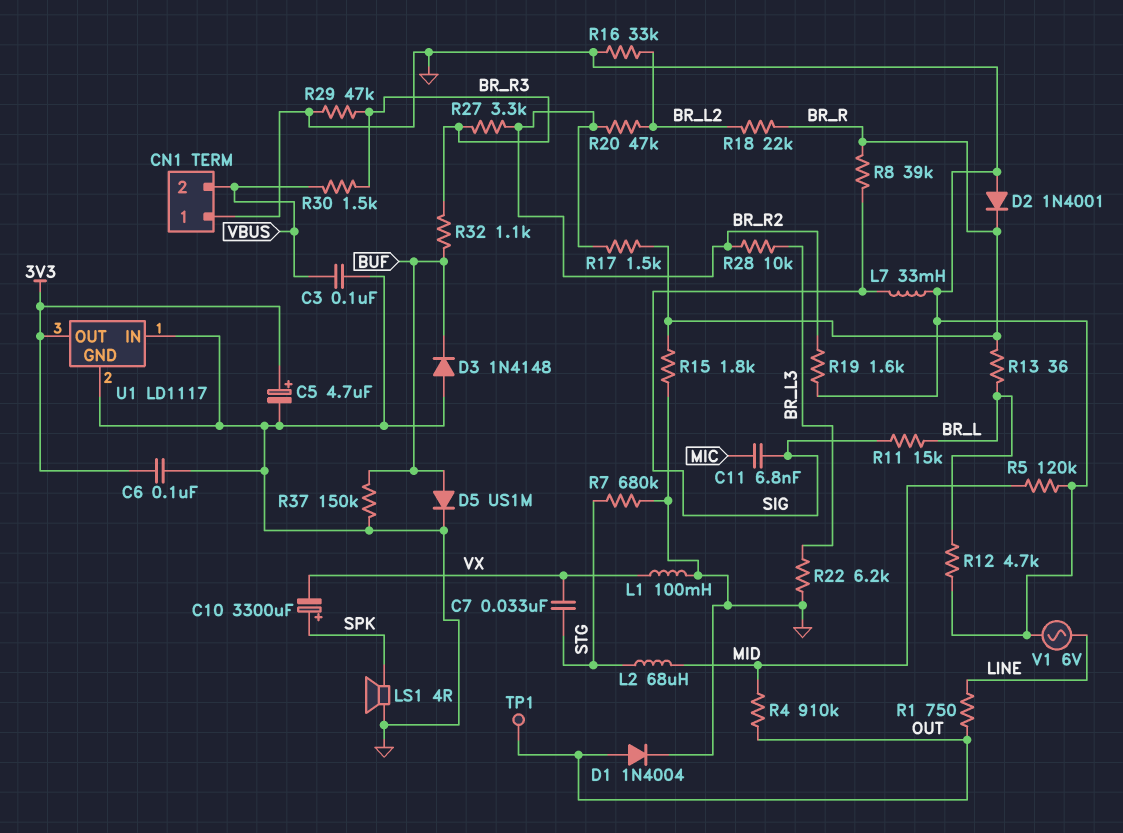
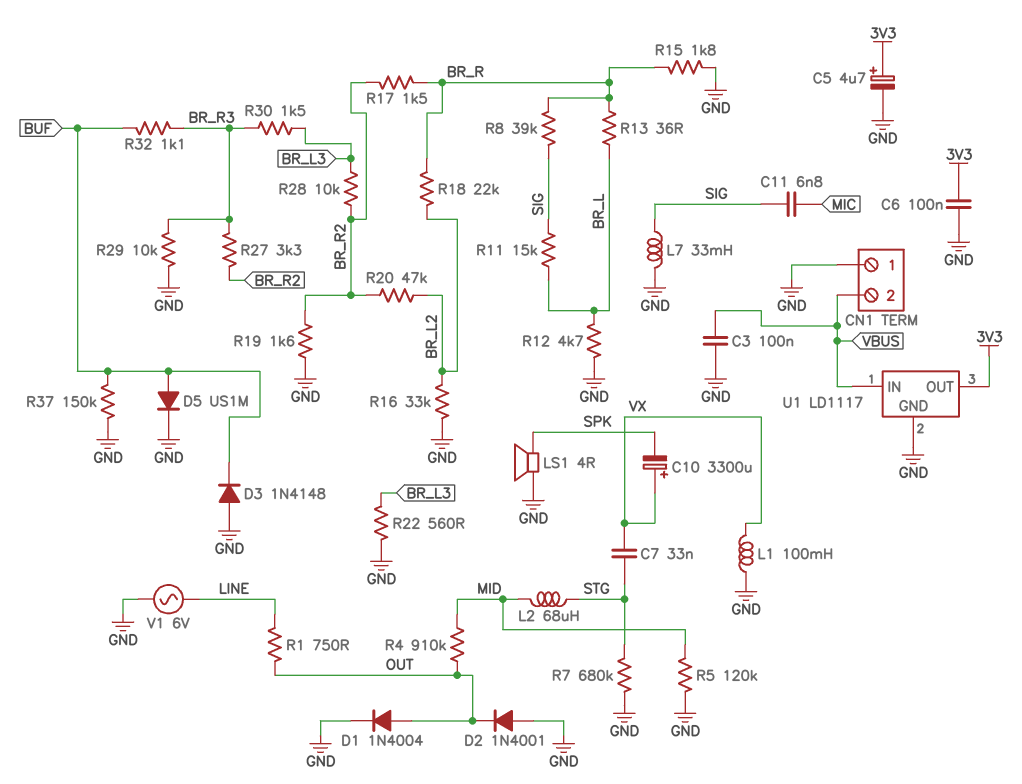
C10: 3300uF (plus SPK, minus VX) -> 3300uF (plus VX, minus SPK)
D2: diode 1N4001 (A GND, K BR_R) -> diode 1N4001 (A GND, K OUT)
R22: 6.2k (BR_L3, GND) -> 560 (BR_L3, GND)
R29: 47k (BR_R3, GND) -> 10k (BR_R3, GND)
R30: 1.5k (BR_R3, VBUS) -> 1.5k (BR_L3, BR_R3)
TP1: test point (OUT) -> none
U1 pin IN: GND -> VBUS

